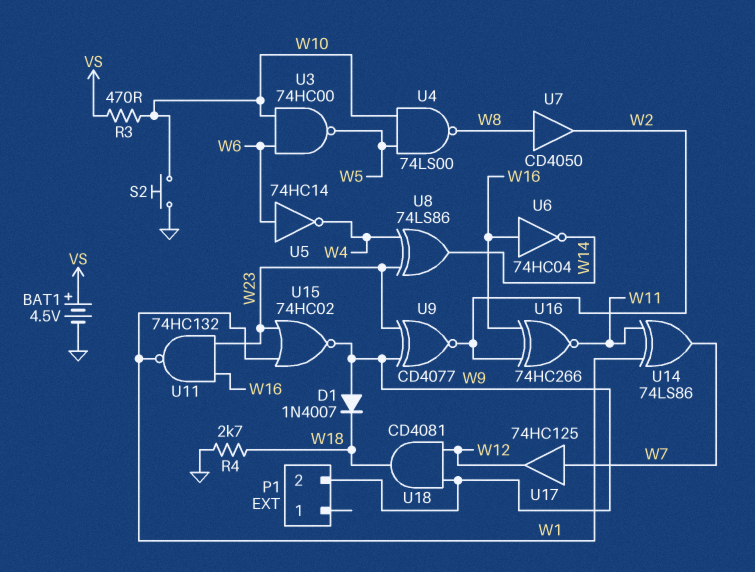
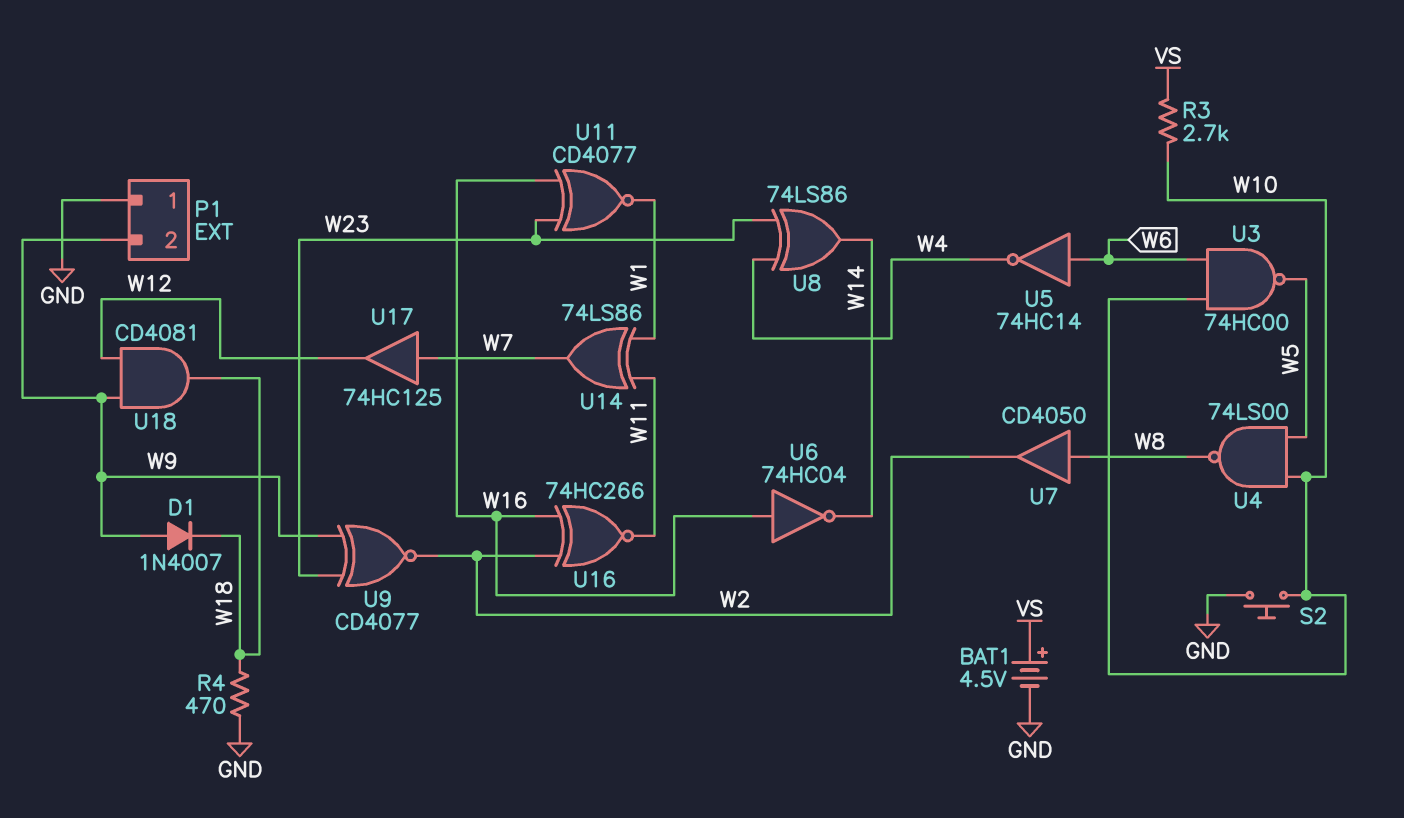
P1 pin 1: none -> GND
R3: 470 (VS, W10) -> 2.7k (VS, W10)
R4: 2.7k (GND, W18) -> 470 (GND, W18)
U11: NAND 74HC132 (in W16, in W23, out W1) -> XNOR CD4077 (in W16, in W23, out W1)
U15: NOR 74HC02 (in W1, in W23, out W9) -> none

